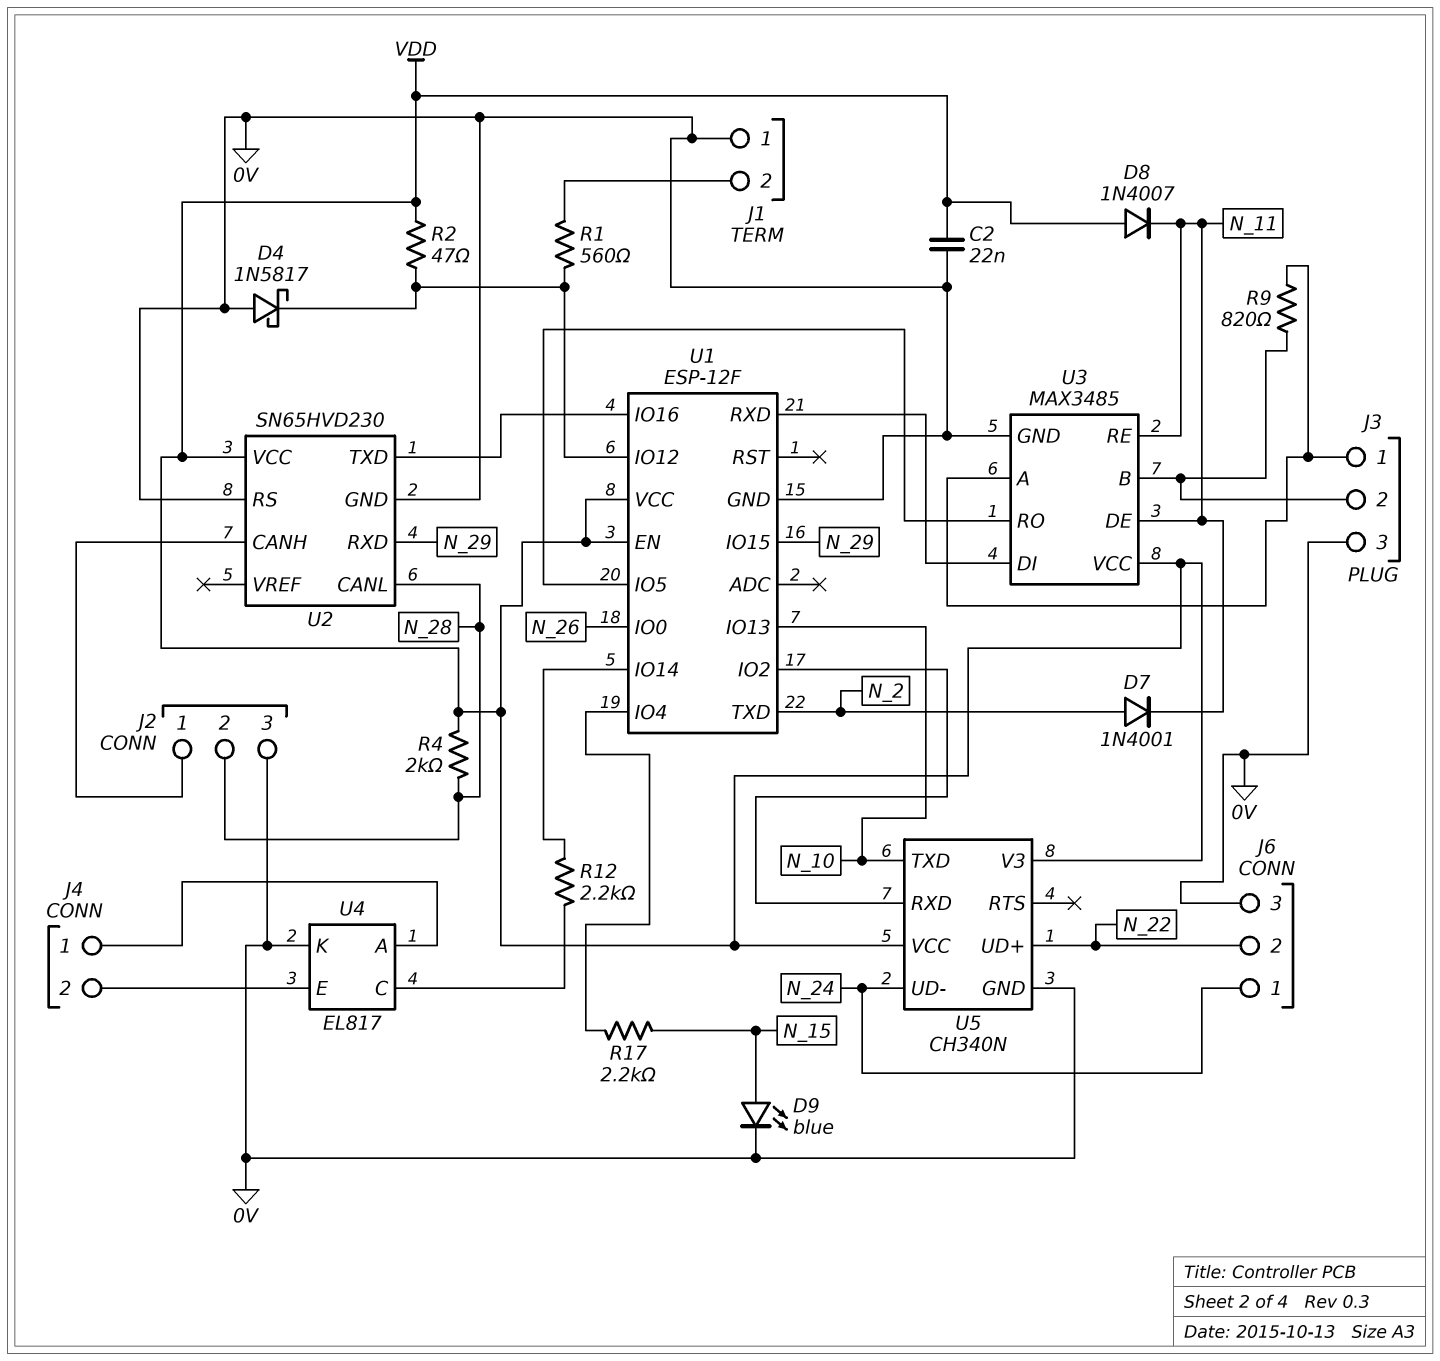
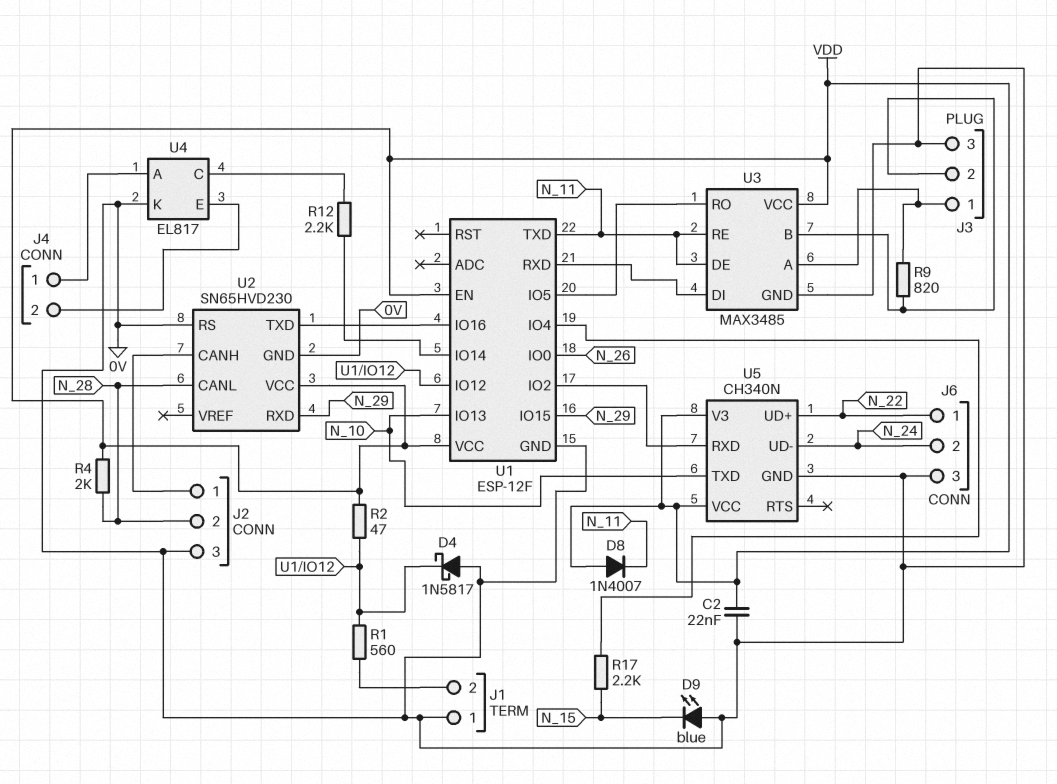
D7: diode 1N4001 (A N_2, K N_11) -> none
D9: LED blue (A N_15, K 0V) -> LED blue (A 0V, K N_15)
J6 pin 1: N_24 -> N_22
J6 pin 2: N_22 -> N_24
U1 pin TXD: N_2 -> N_11

